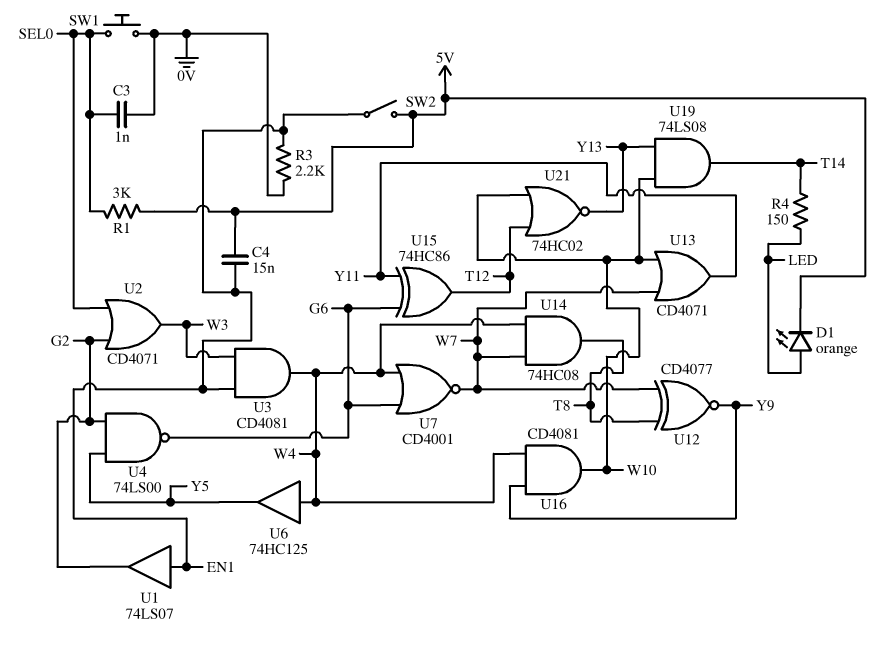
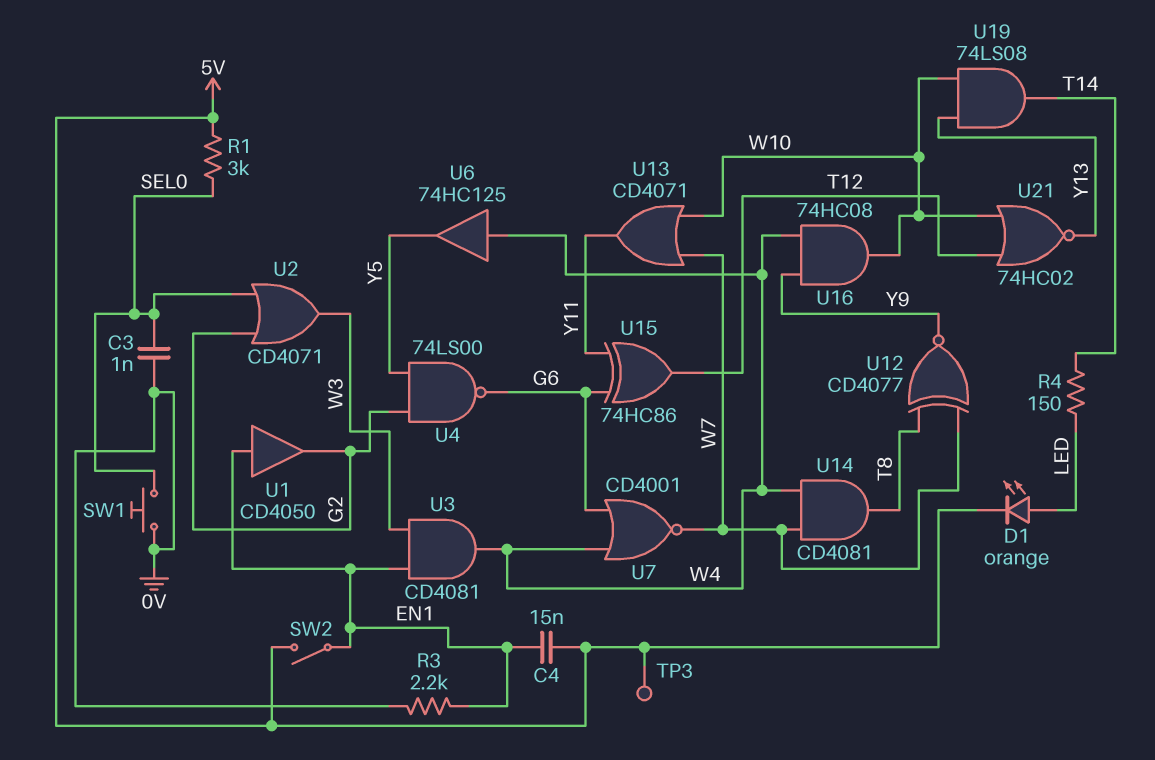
TP3: none -> test point (5V)
U1: buffer 74LS07 (in EN1, out G2) -> buffer CD4050 (in EN1, out G2)
U14: AND 74HC08 (in W4, in W7, out T8) -> AND CD4081 (in W4, in W7, out T8)
U16: AND CD4081 (in W4, in Y9, out W10) -> AND 74HC08 (in W4, in Y9, out W10)

